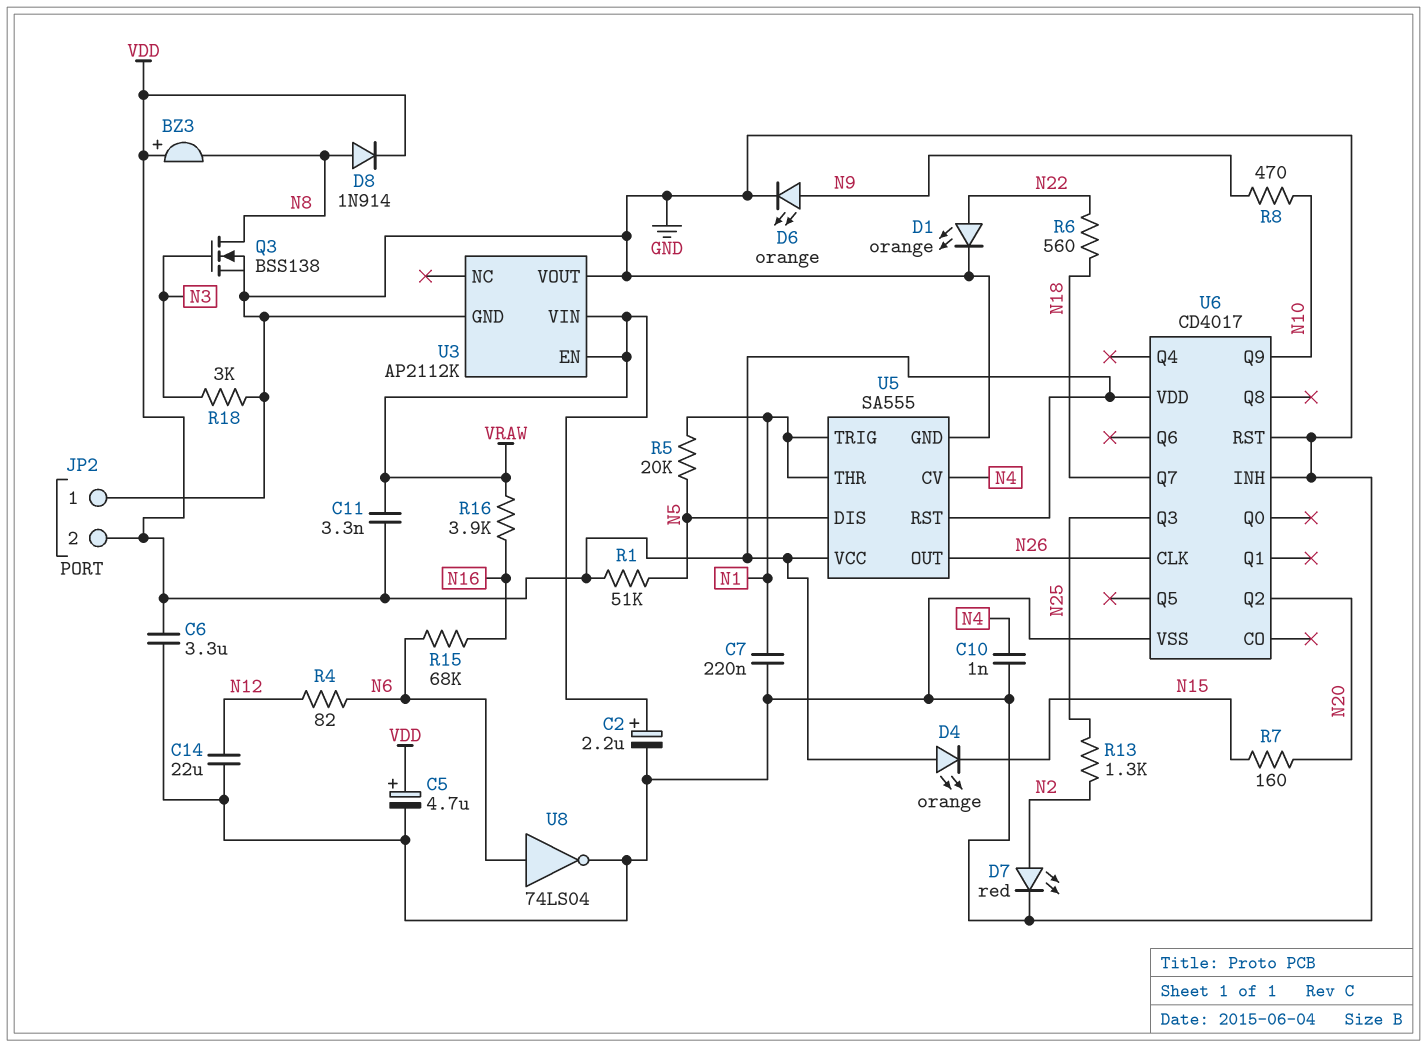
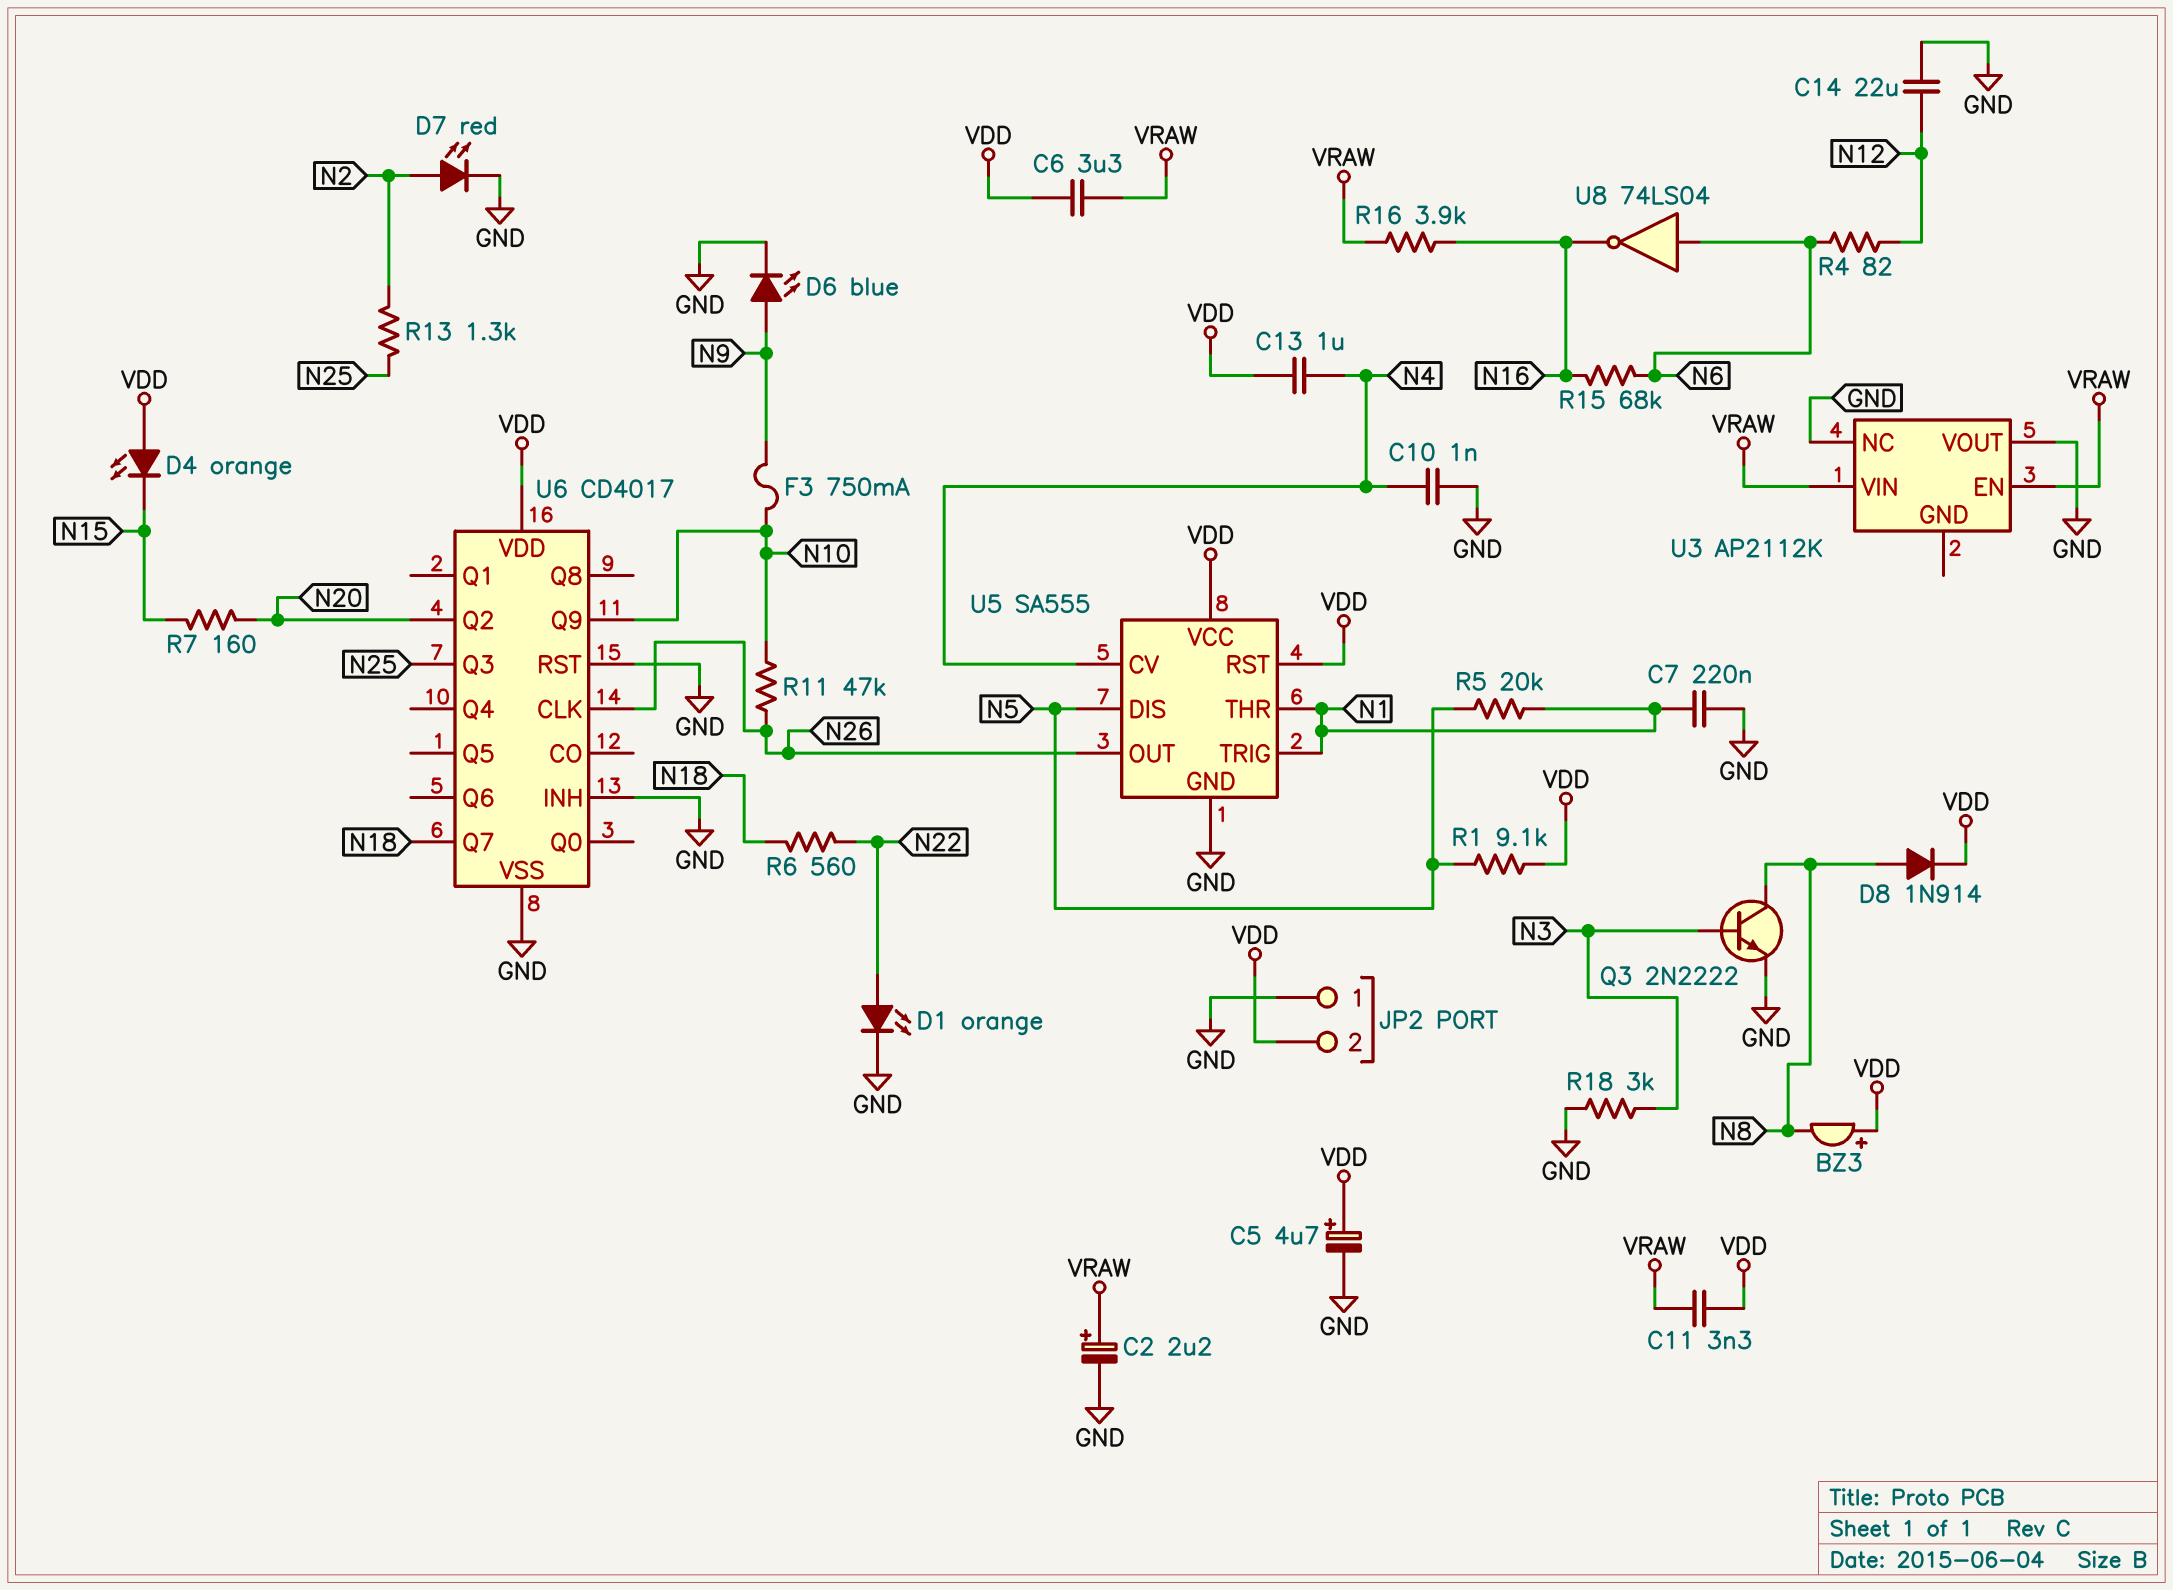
C6: 3.3uF (GND, VDD) -> 3.3uF (VDD, VRAW)
C13: none -> 1uF (N4, VDD)
D6: LED orange (A N9, K GND) -> LED blue (A N9, K GND)
F3: none -> 750mA (N9, N10)
Q3: NMOS BSS138 (G N3, D N8, S GND) -> NPN 2N2222 (B N3, C N8, E GND)
R1: 51k (N5, VDD) -> 9.1k (N5, VDD)
R8: 470 (N9, N10) -> none
R11: none -> 47k (N10, N26)
U3 pin GND: GND -> none
U3 pin NC: none -> GND
U8: NOT 74LS04 (in N6, out GND) -> NOT 74LS04 (in N6, out N16)

